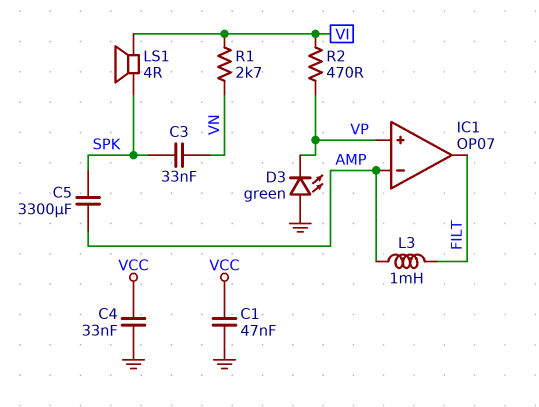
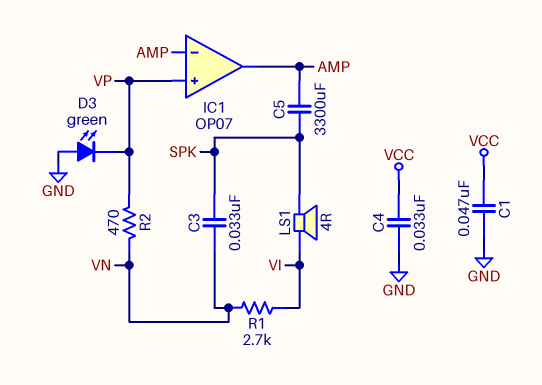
IC1 pin out: FILT -> AMP
L3: 1mH (AMP, FILT) -> none
R2: 470 (VI, VP) -> 470 (VN, VP)

